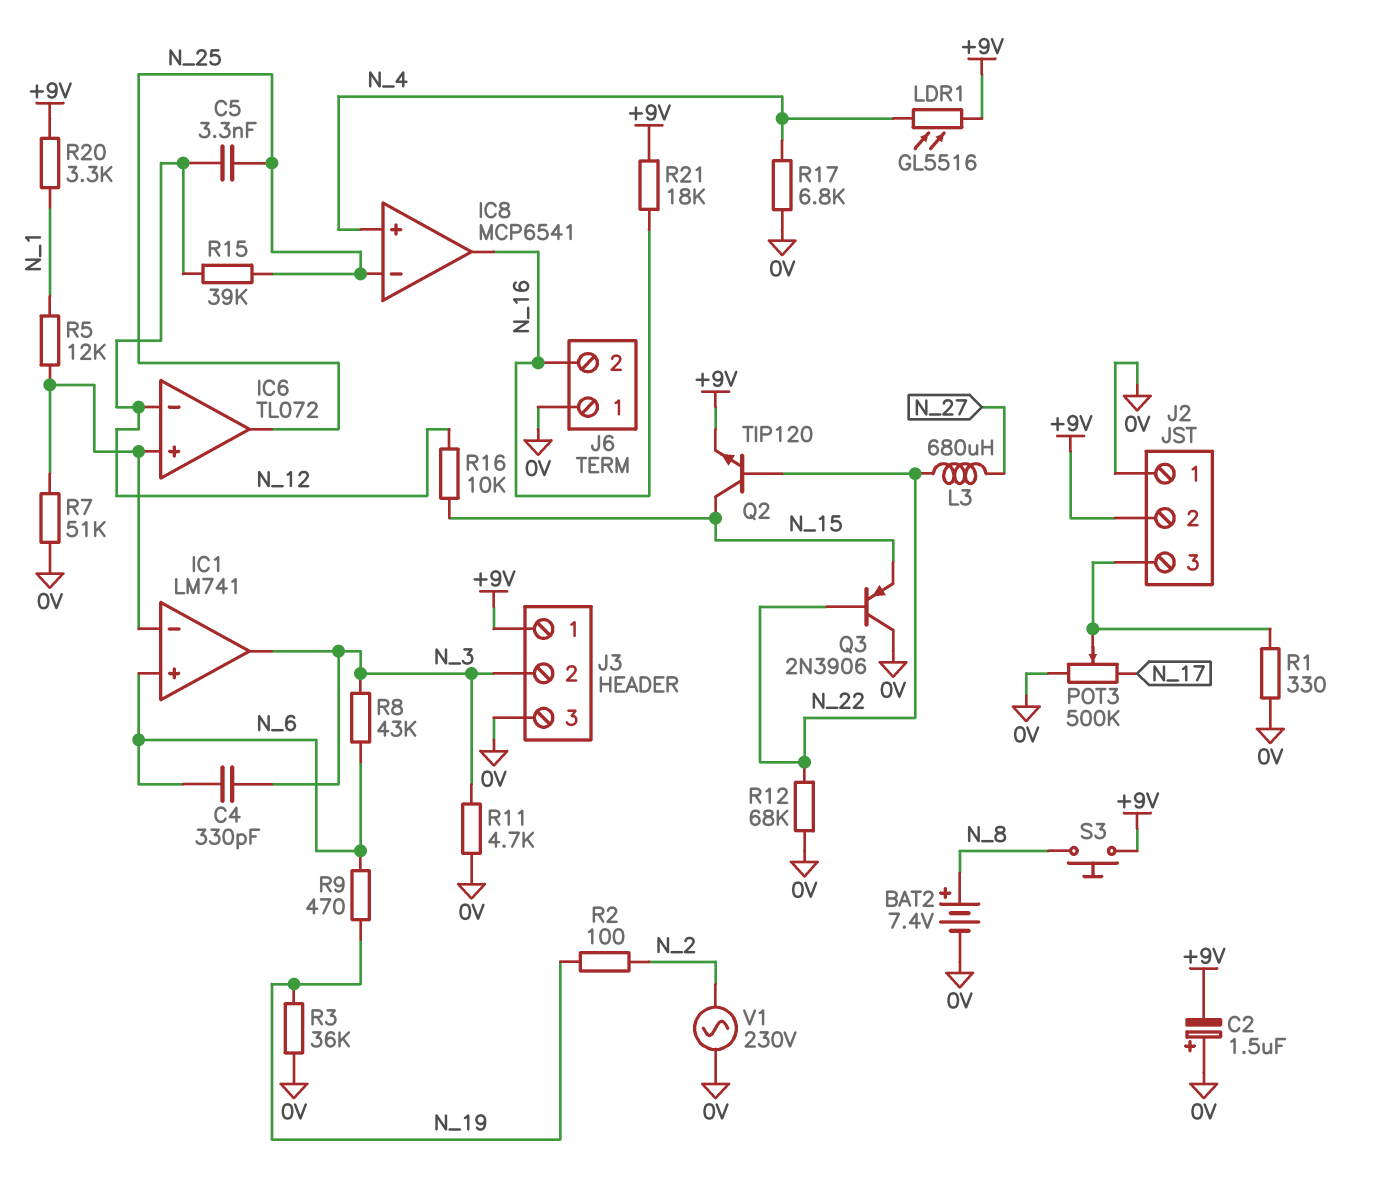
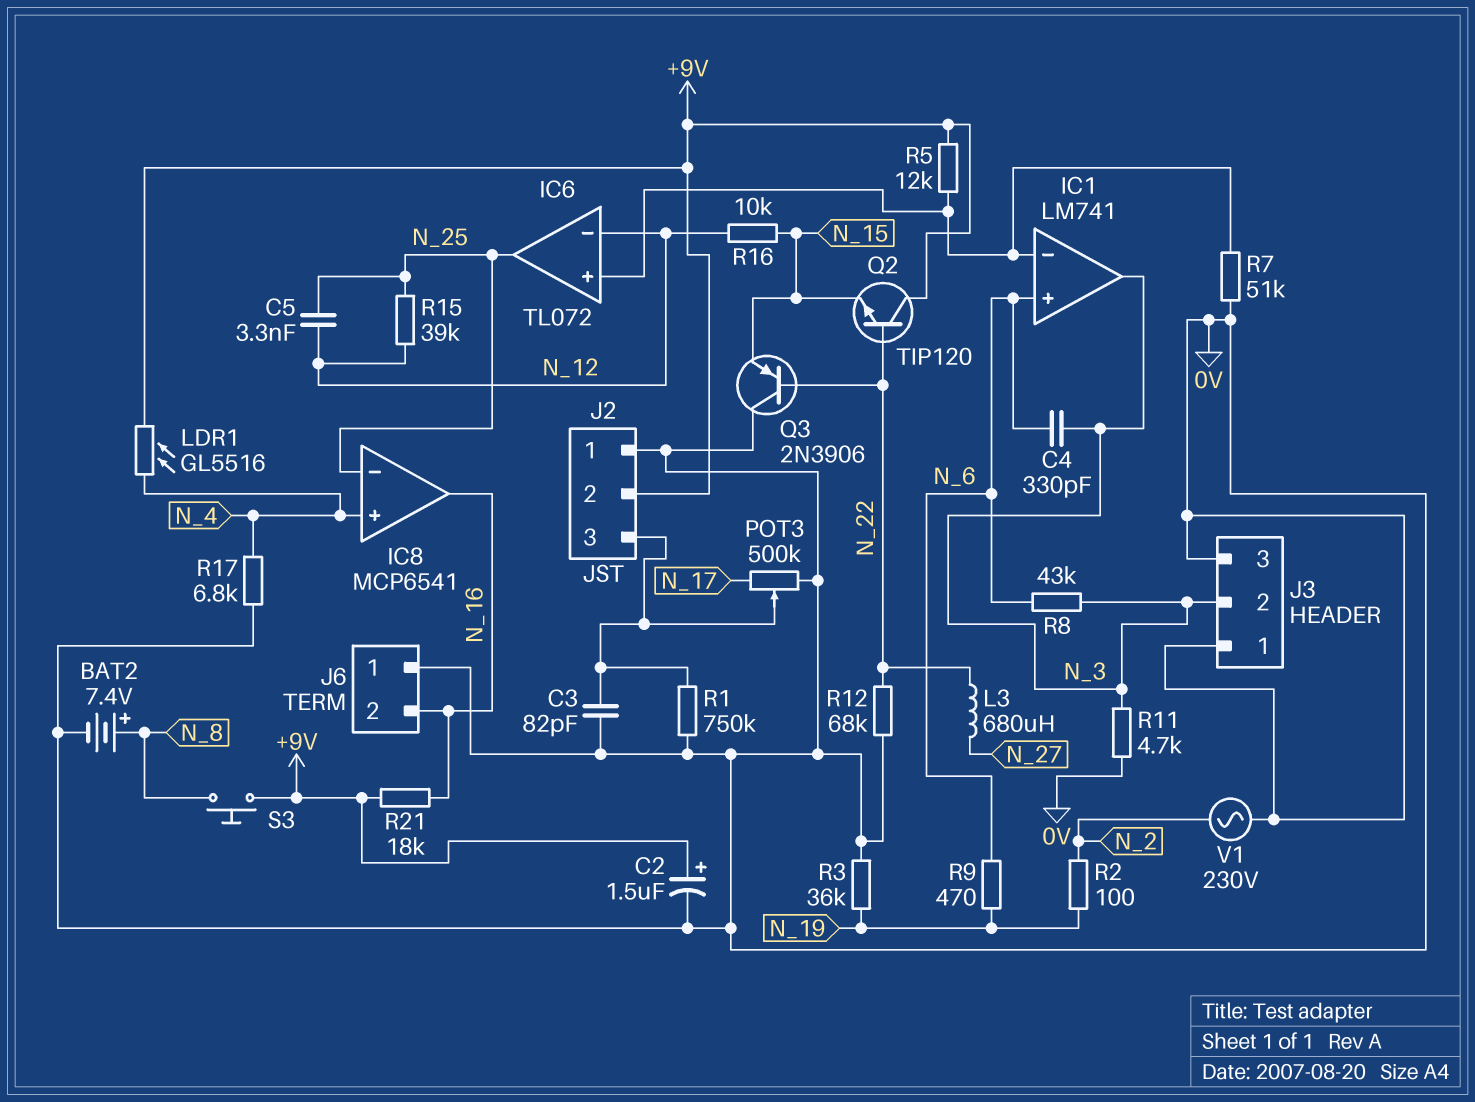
C2: 1.5uF (plus 0V, minus +9V) -> 1.5uF (plus +9V, minus 0V)
C3: none -> 82pF (0V, J2/3)
J3 pin 1: +9V -> 0V
Q2: NPN TIP120 (B N_22, C N_15, E +9V) -> NPN TIP120 (B N_22, C +9V, E N_15)
R1: 330 (0V, J2/3) -> 750k (0V, J2/3)
R5: 12k (IC1/in-, N_1) -> 12k (+9V, IC1/in-)
R20: 3.3k (+9V, N_1) -> none

